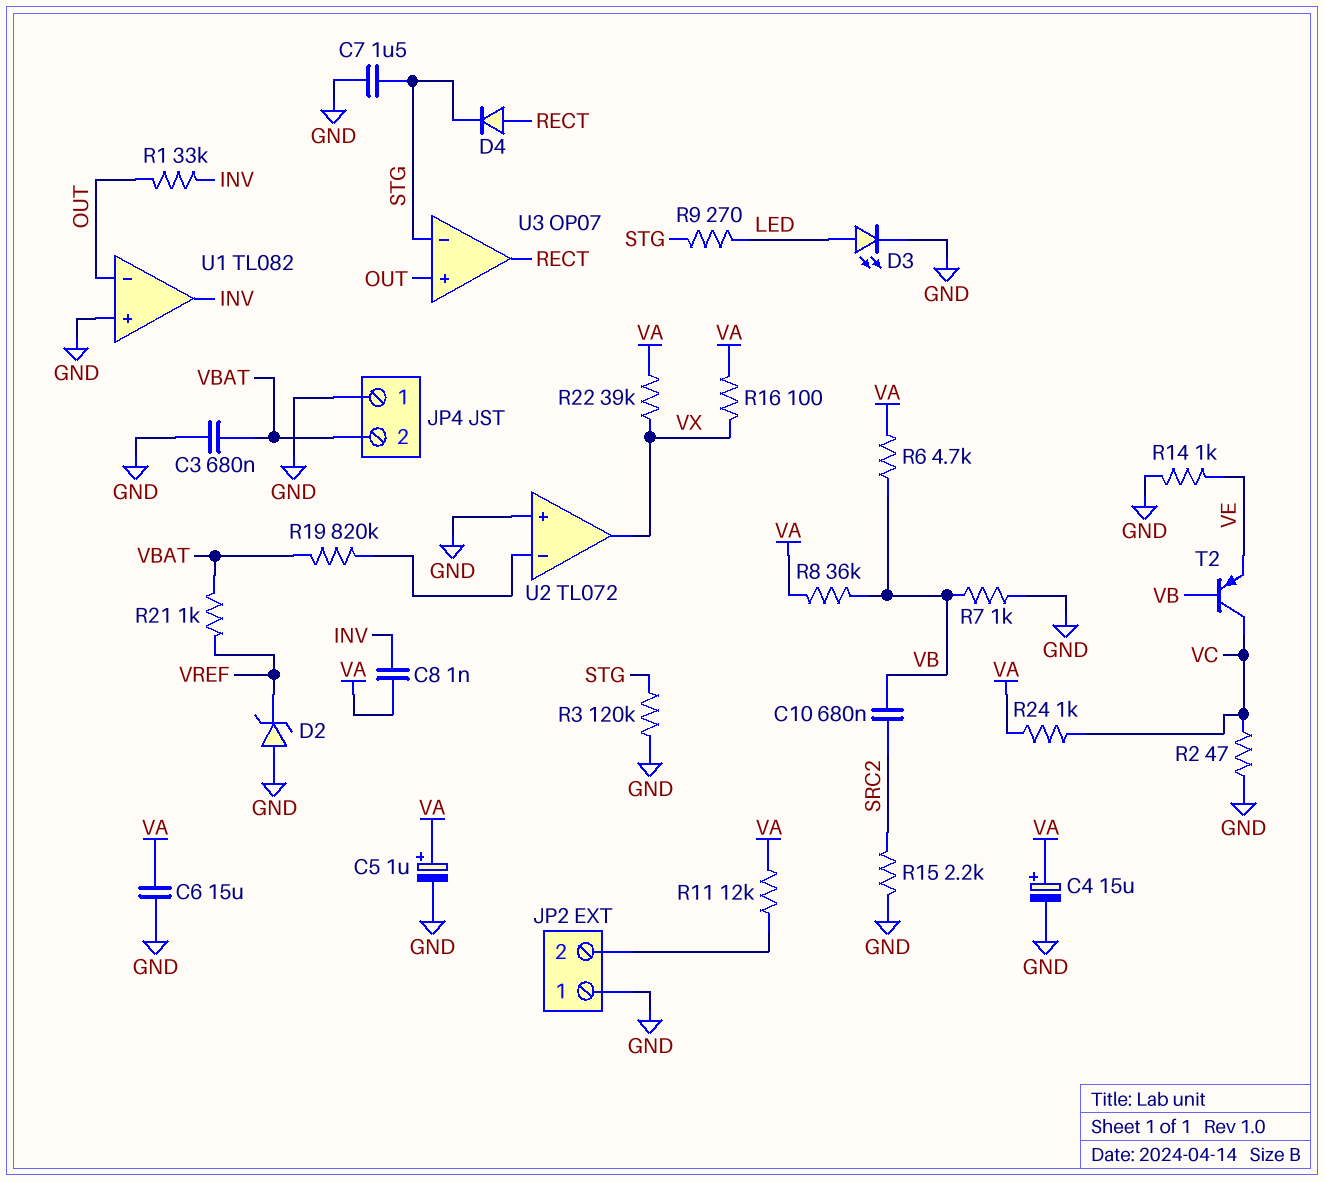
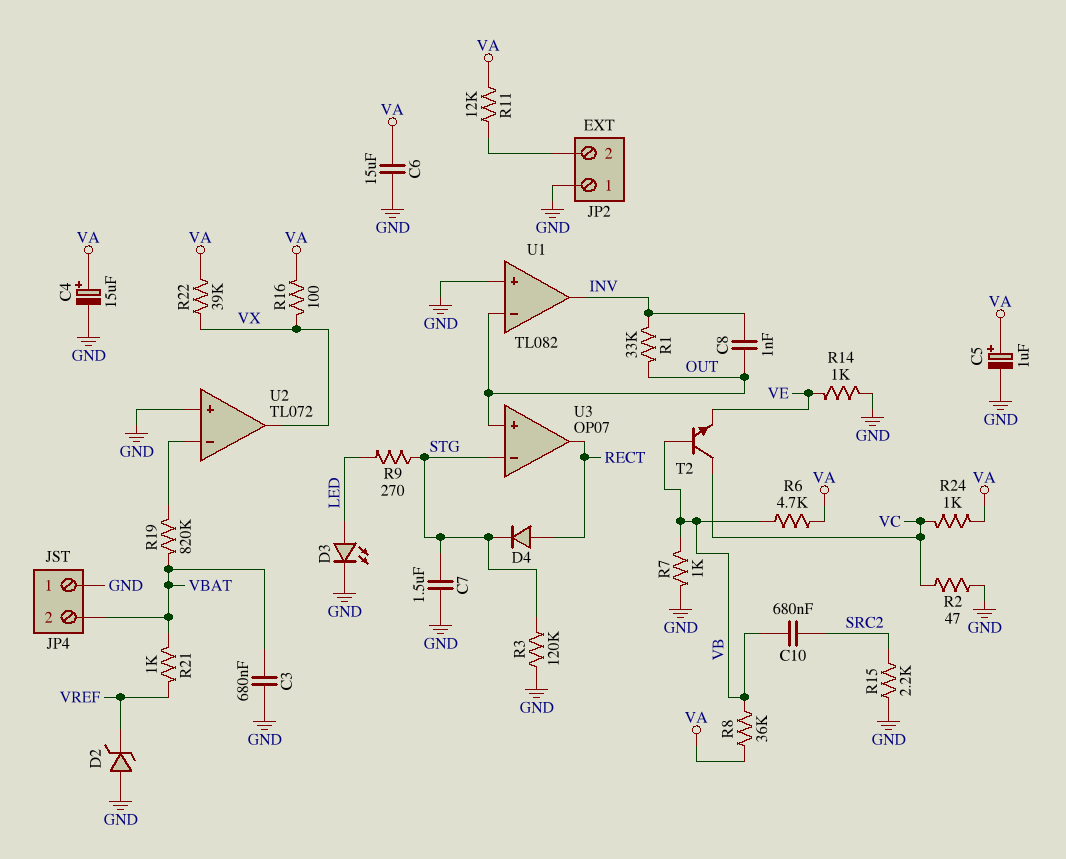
C8: 1nF (INV, VA) -> 1nF (INV, OUT)
T2: PNP (B VB, C VC, E VE) -> NPN (B VB, C VC, E VE)

